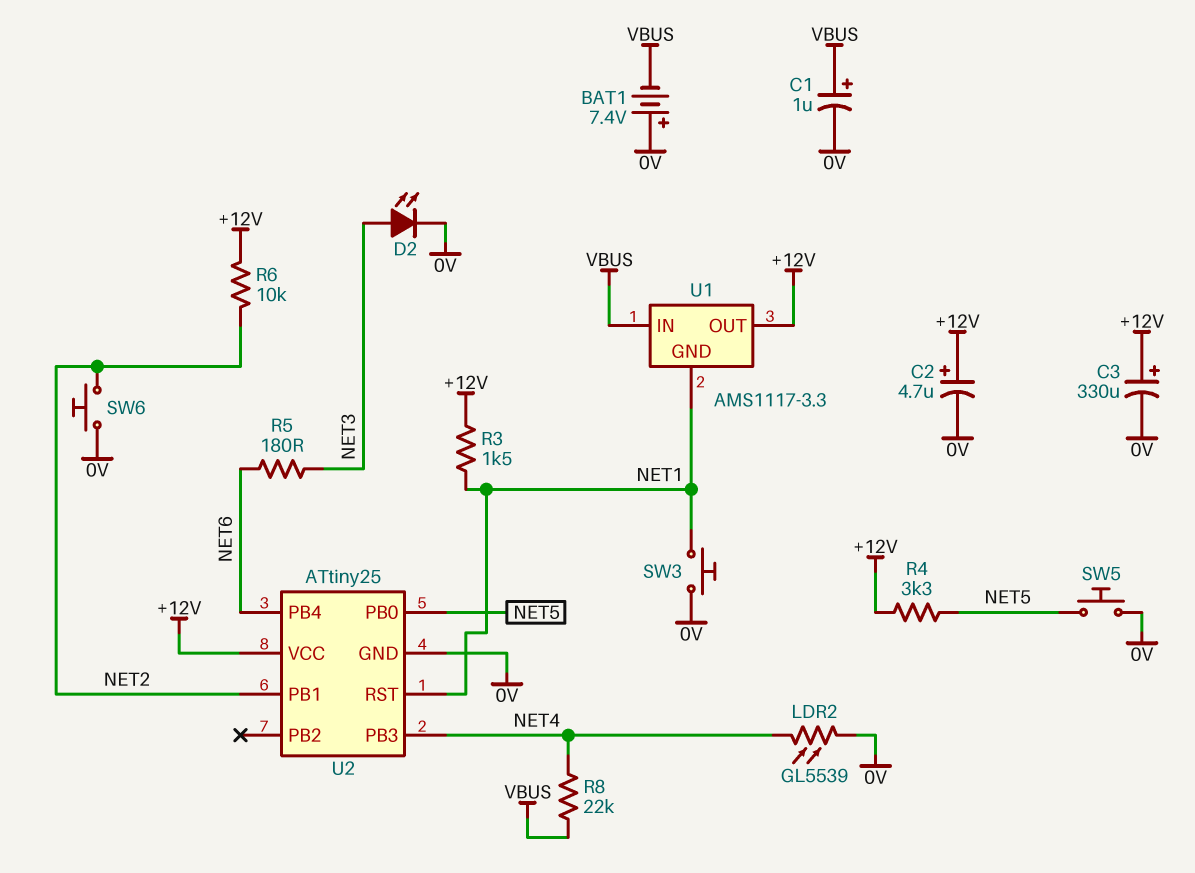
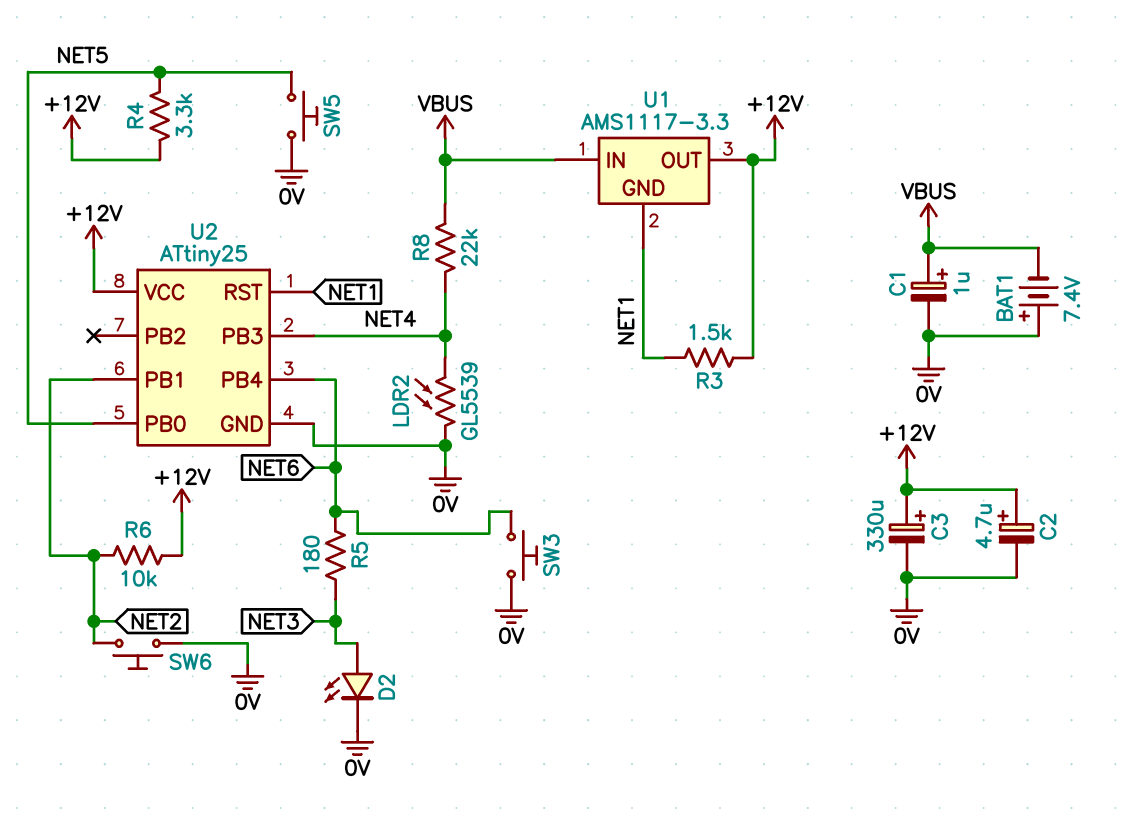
SW3: button (0V, NET1) -> button (0V, NET6)

